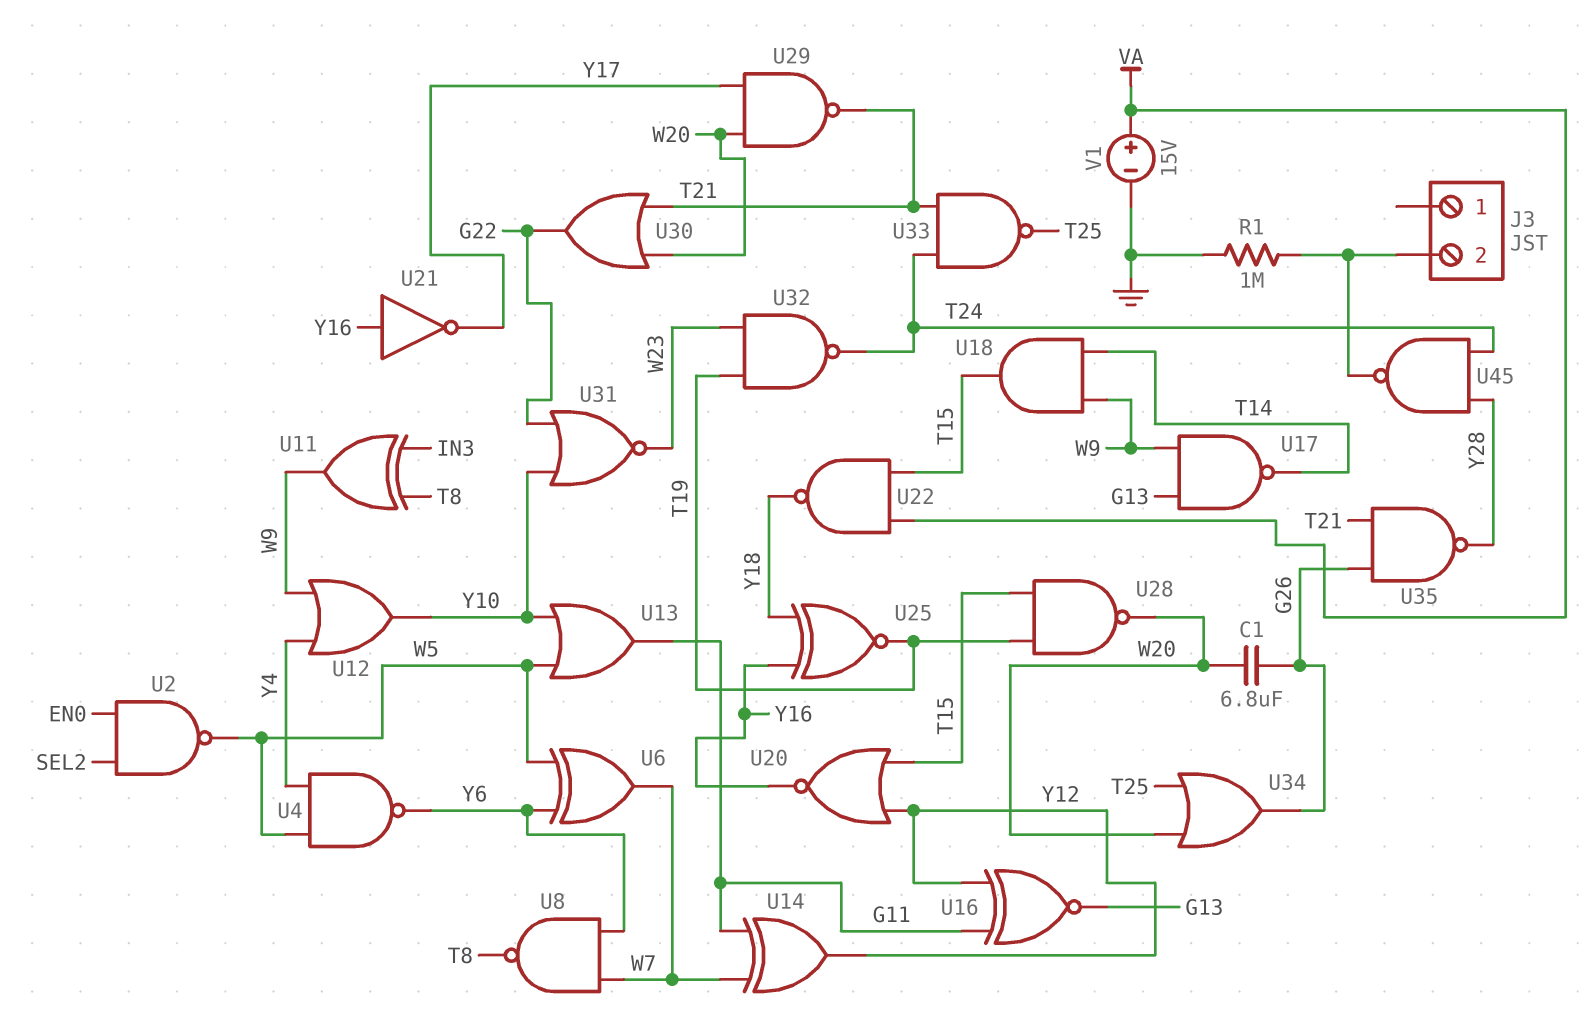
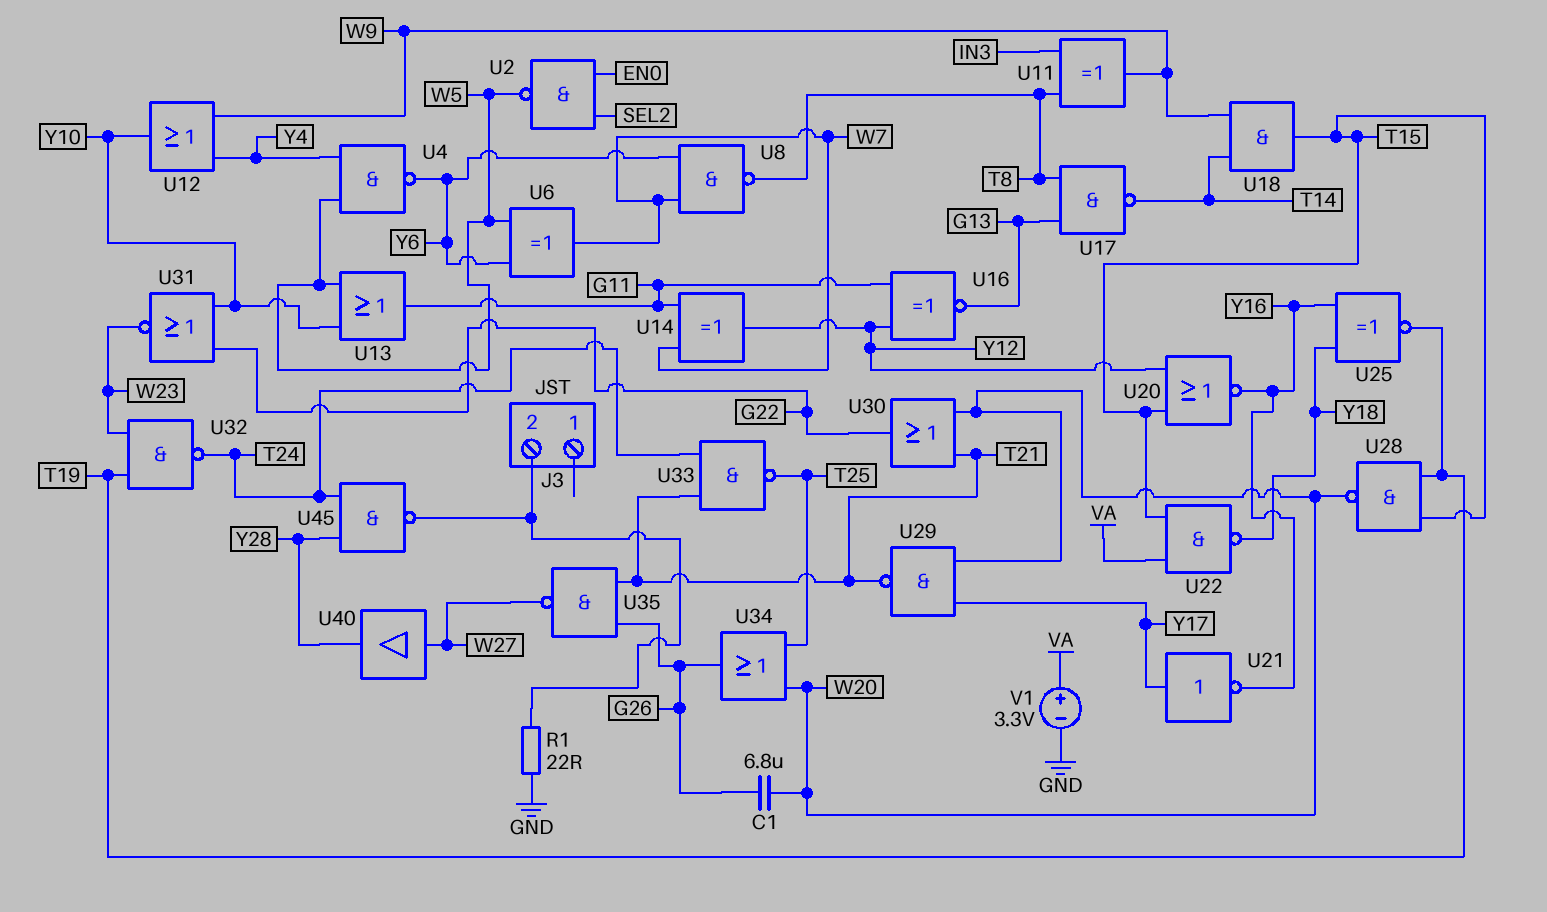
R1: 1M (GND, J3/2) -> 22 (GND, J3/2)
U17: NAND (in G13, in W9, out T14) -> NAND (in G13, in T8, out T14)
U21: NOT (in Y16, out Y17) -> NOT (in Y17, out Y16)
U35: NAND (in G26, in T21, out Y28) -> NAND (in G26, in T21, out W27)
U40: none -> buffer (in W27, out Y28)
V1: 15V (plus VA, minus GND) -> 3.3V (plus VA, minus GND)

